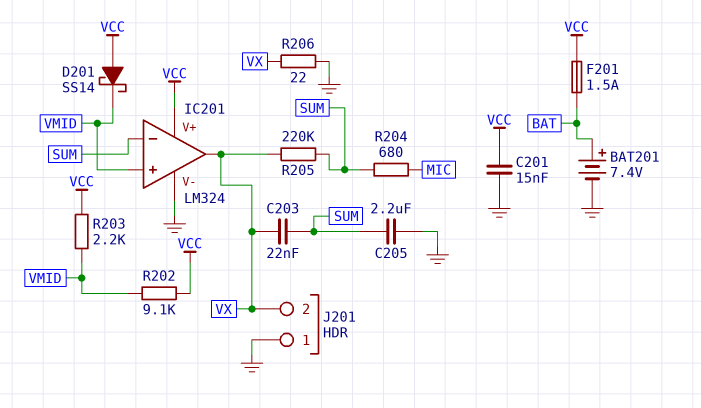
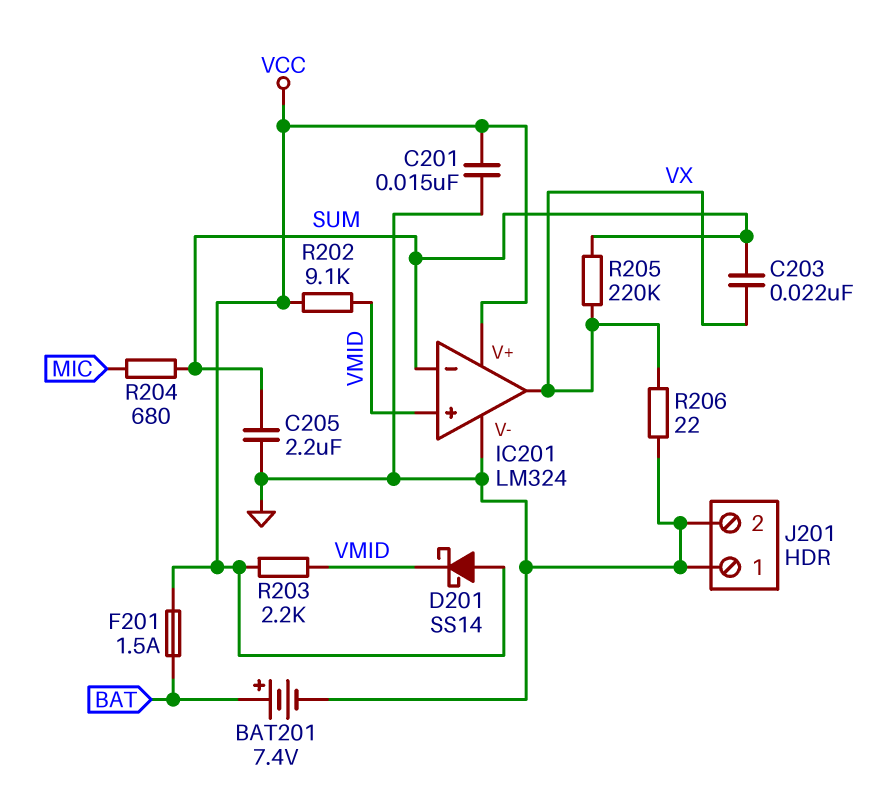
J201 pin 2: VX -> GND

